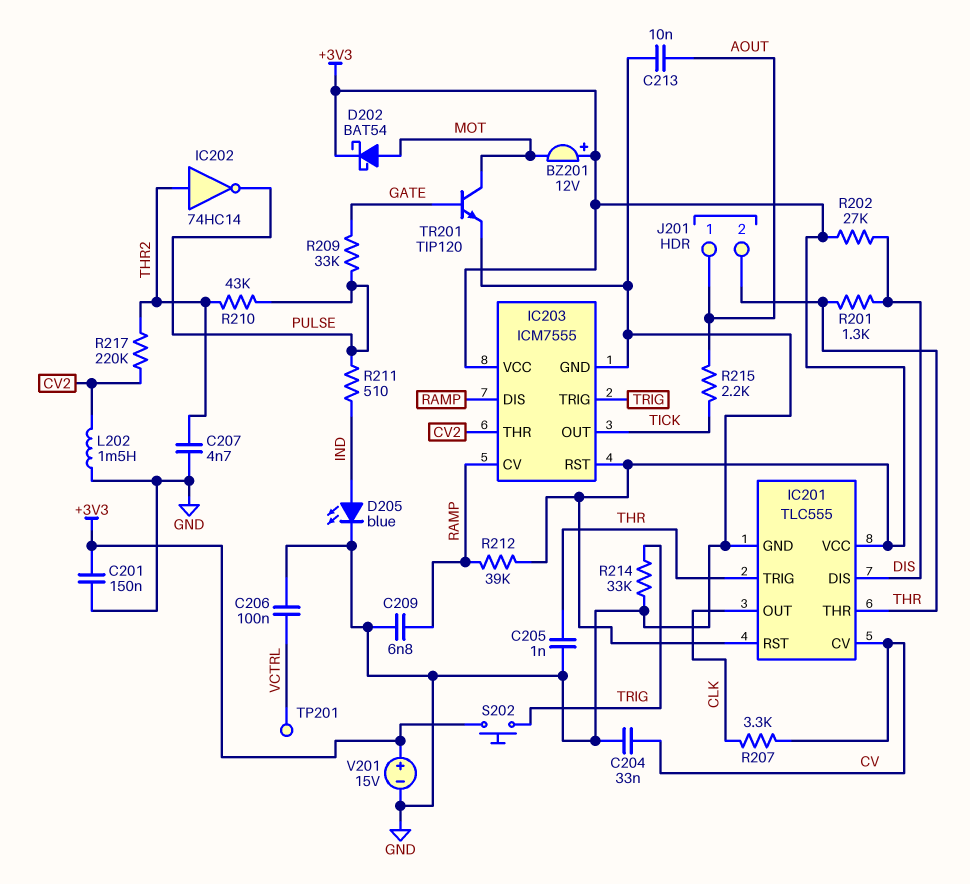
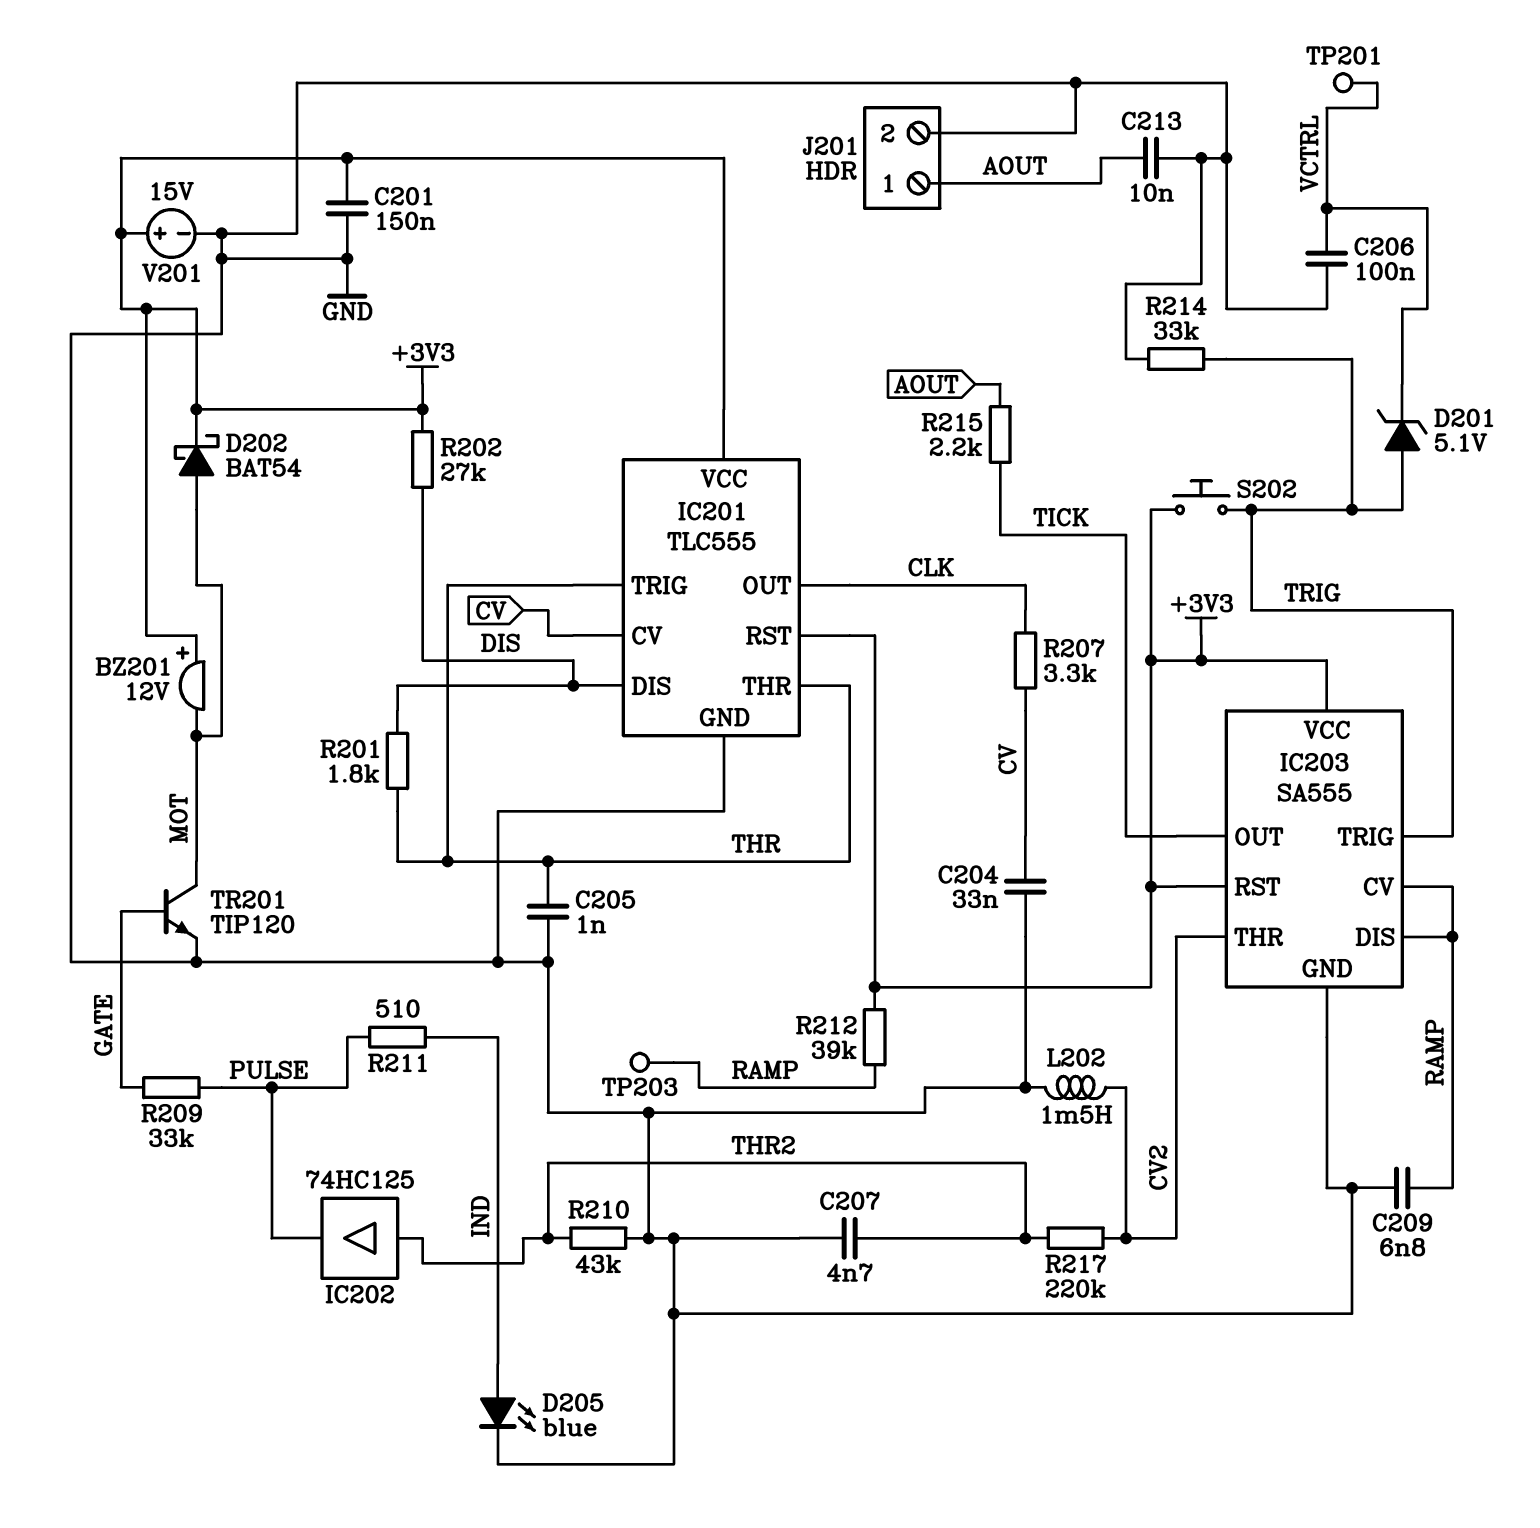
D201: none -> zener 5.1V (A TRIG, K VCTRL)
IC202: NOT 74HC14 (in THR2, out PULSE) -> buffer 74HC125 (in THR2, out PULSE)
IC203: ICM7555 -> SA555
J201 pin 2: THR -> GND
R201: 1.3k (DIS, THR) -> 1.8k (DIS, THR)
R210: 43k (PULSE, THR2) -> 43k (GND, THR2)
TP203: none -> test point (RAMP)

